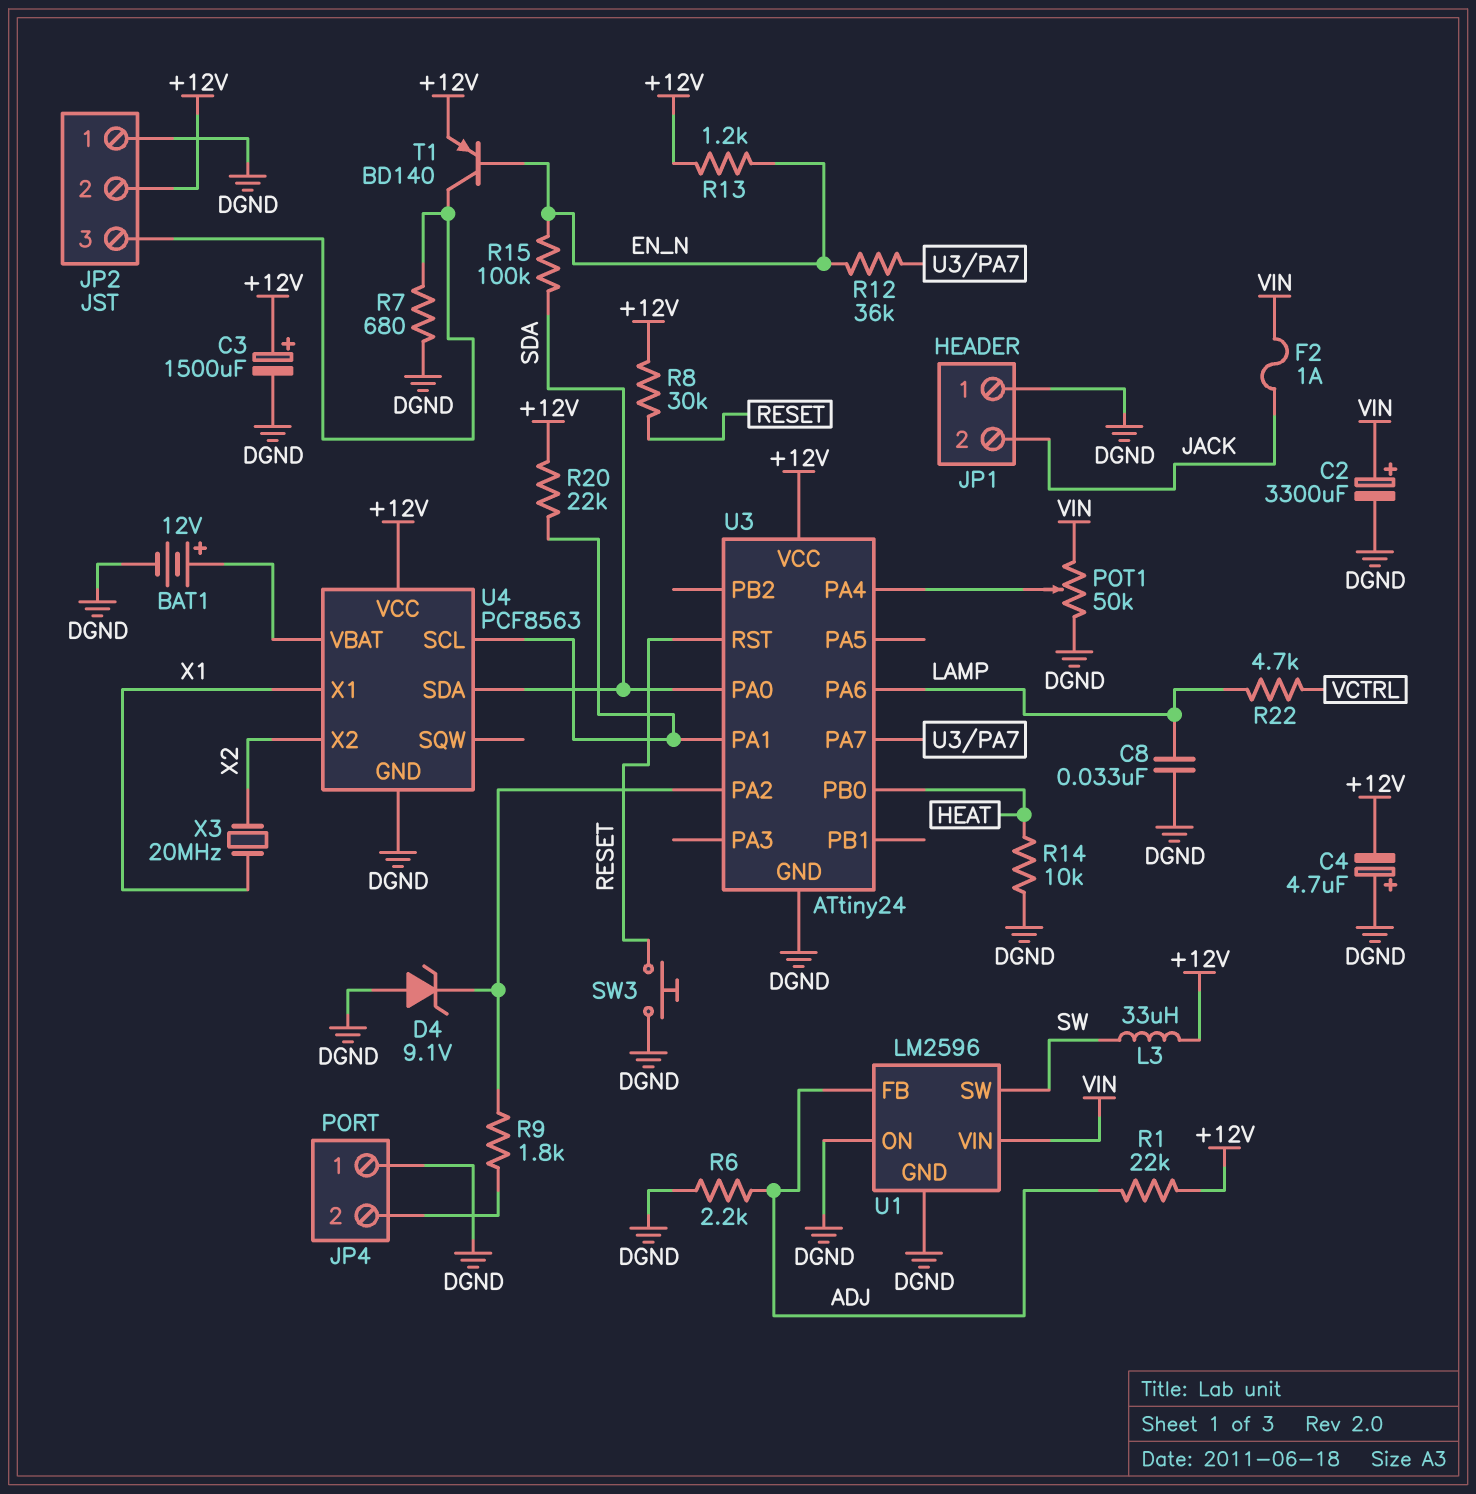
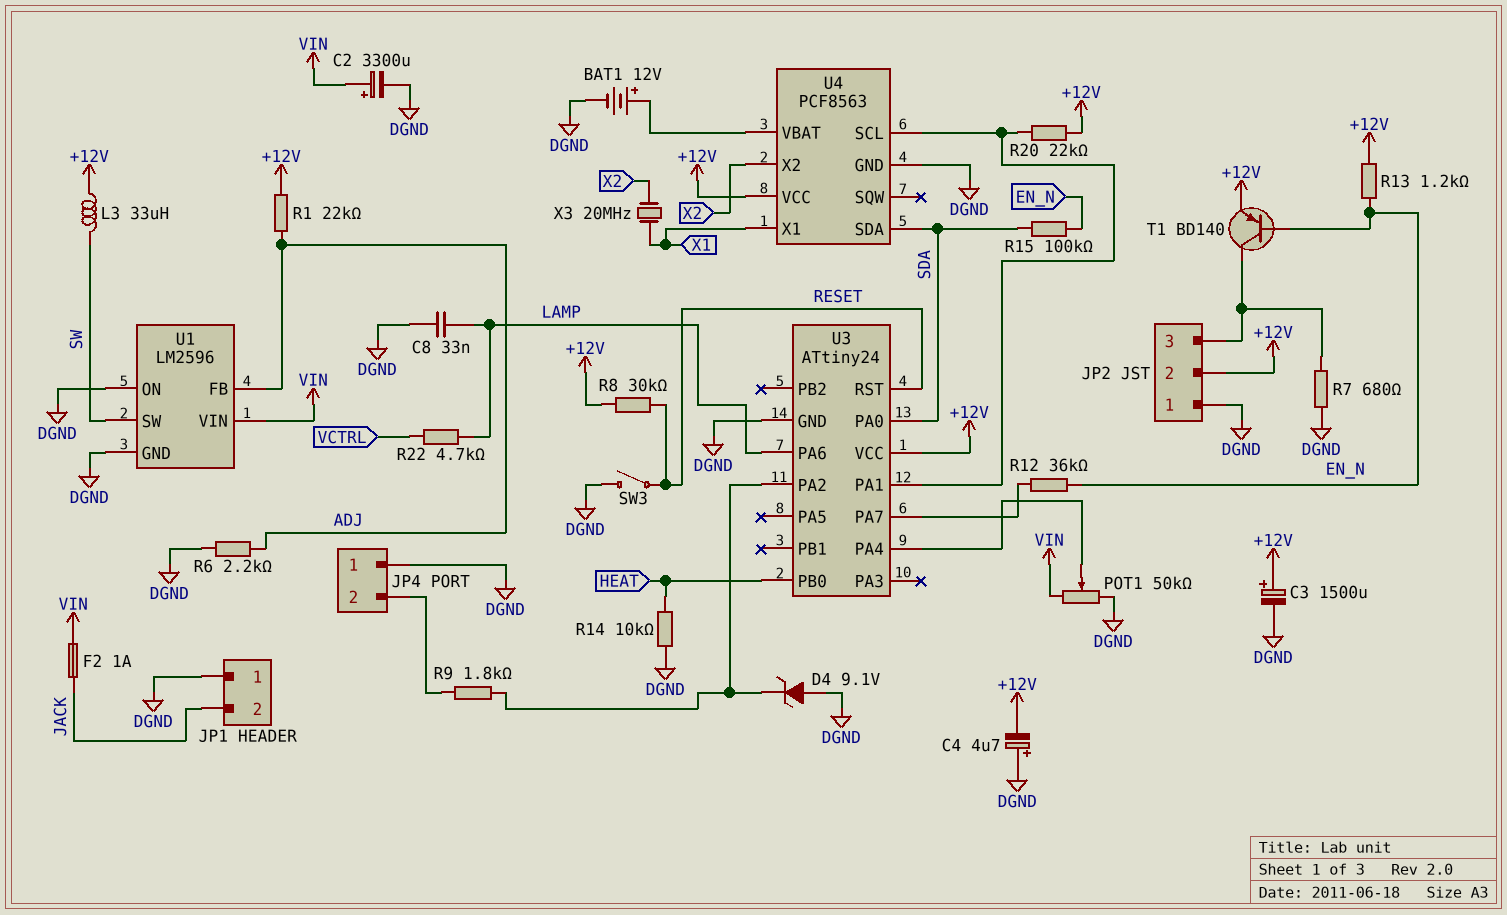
SW3: button (DGND, RESET) -> switch (DGND, RESET)

